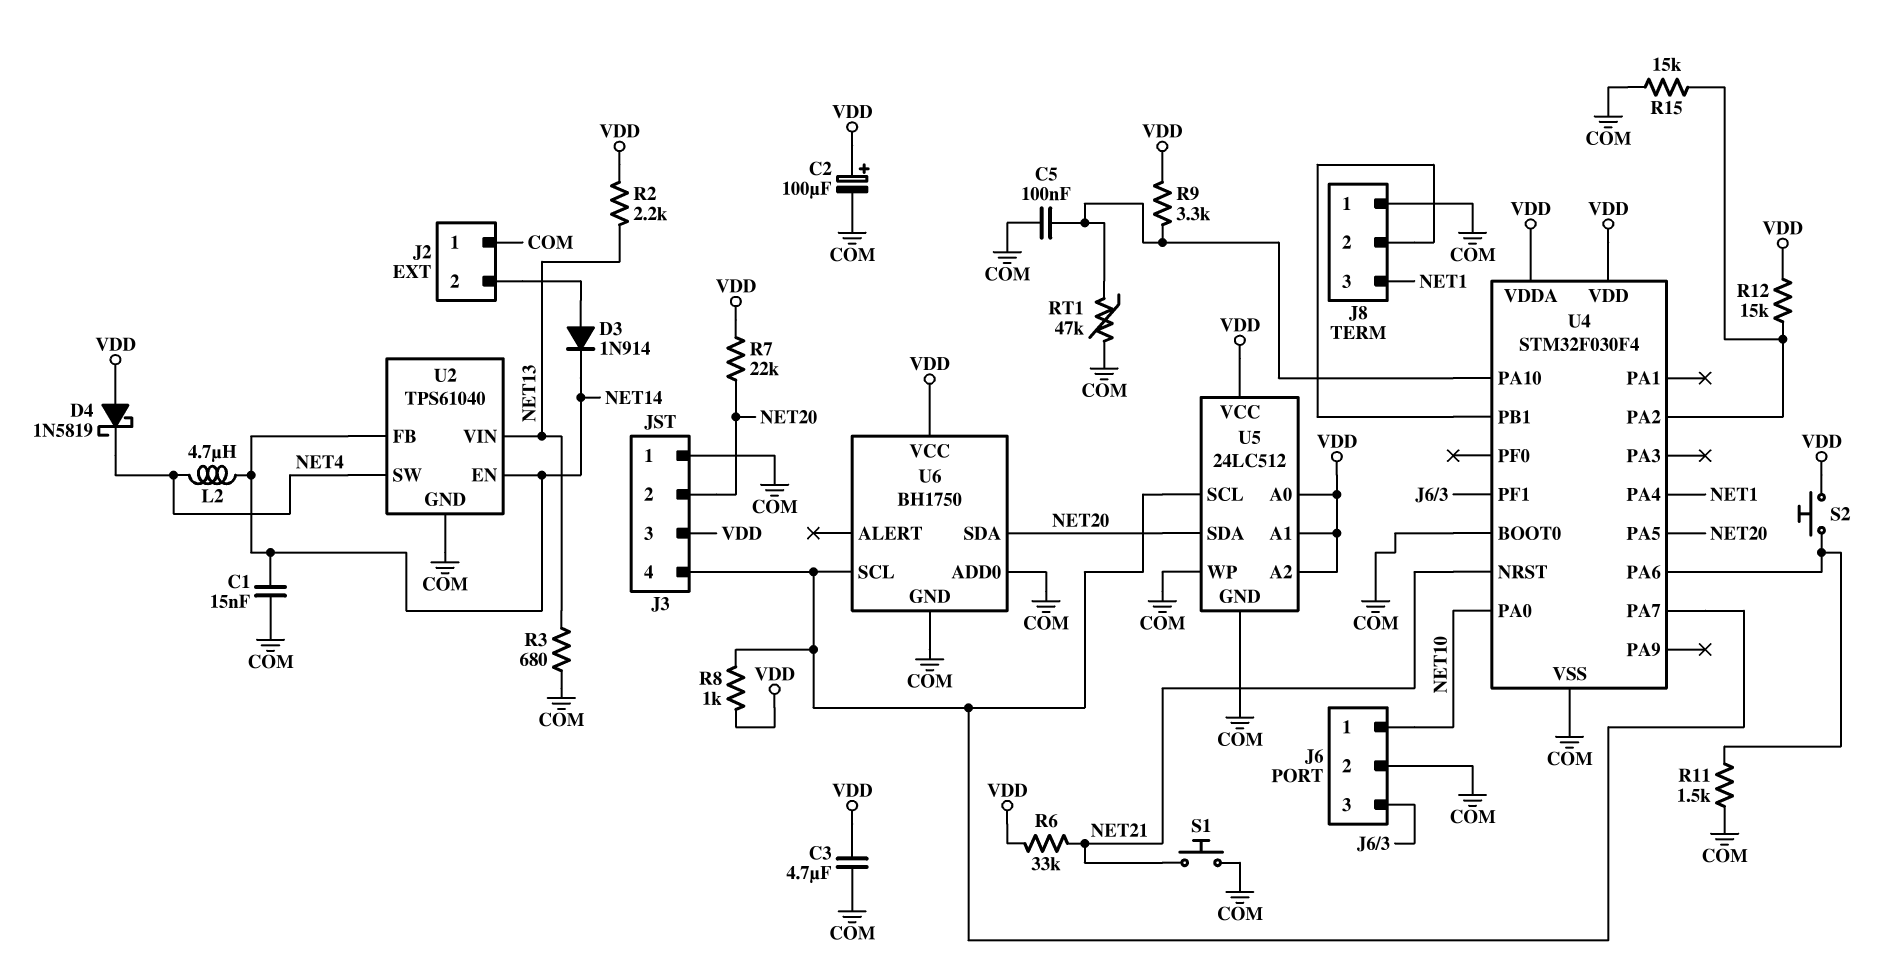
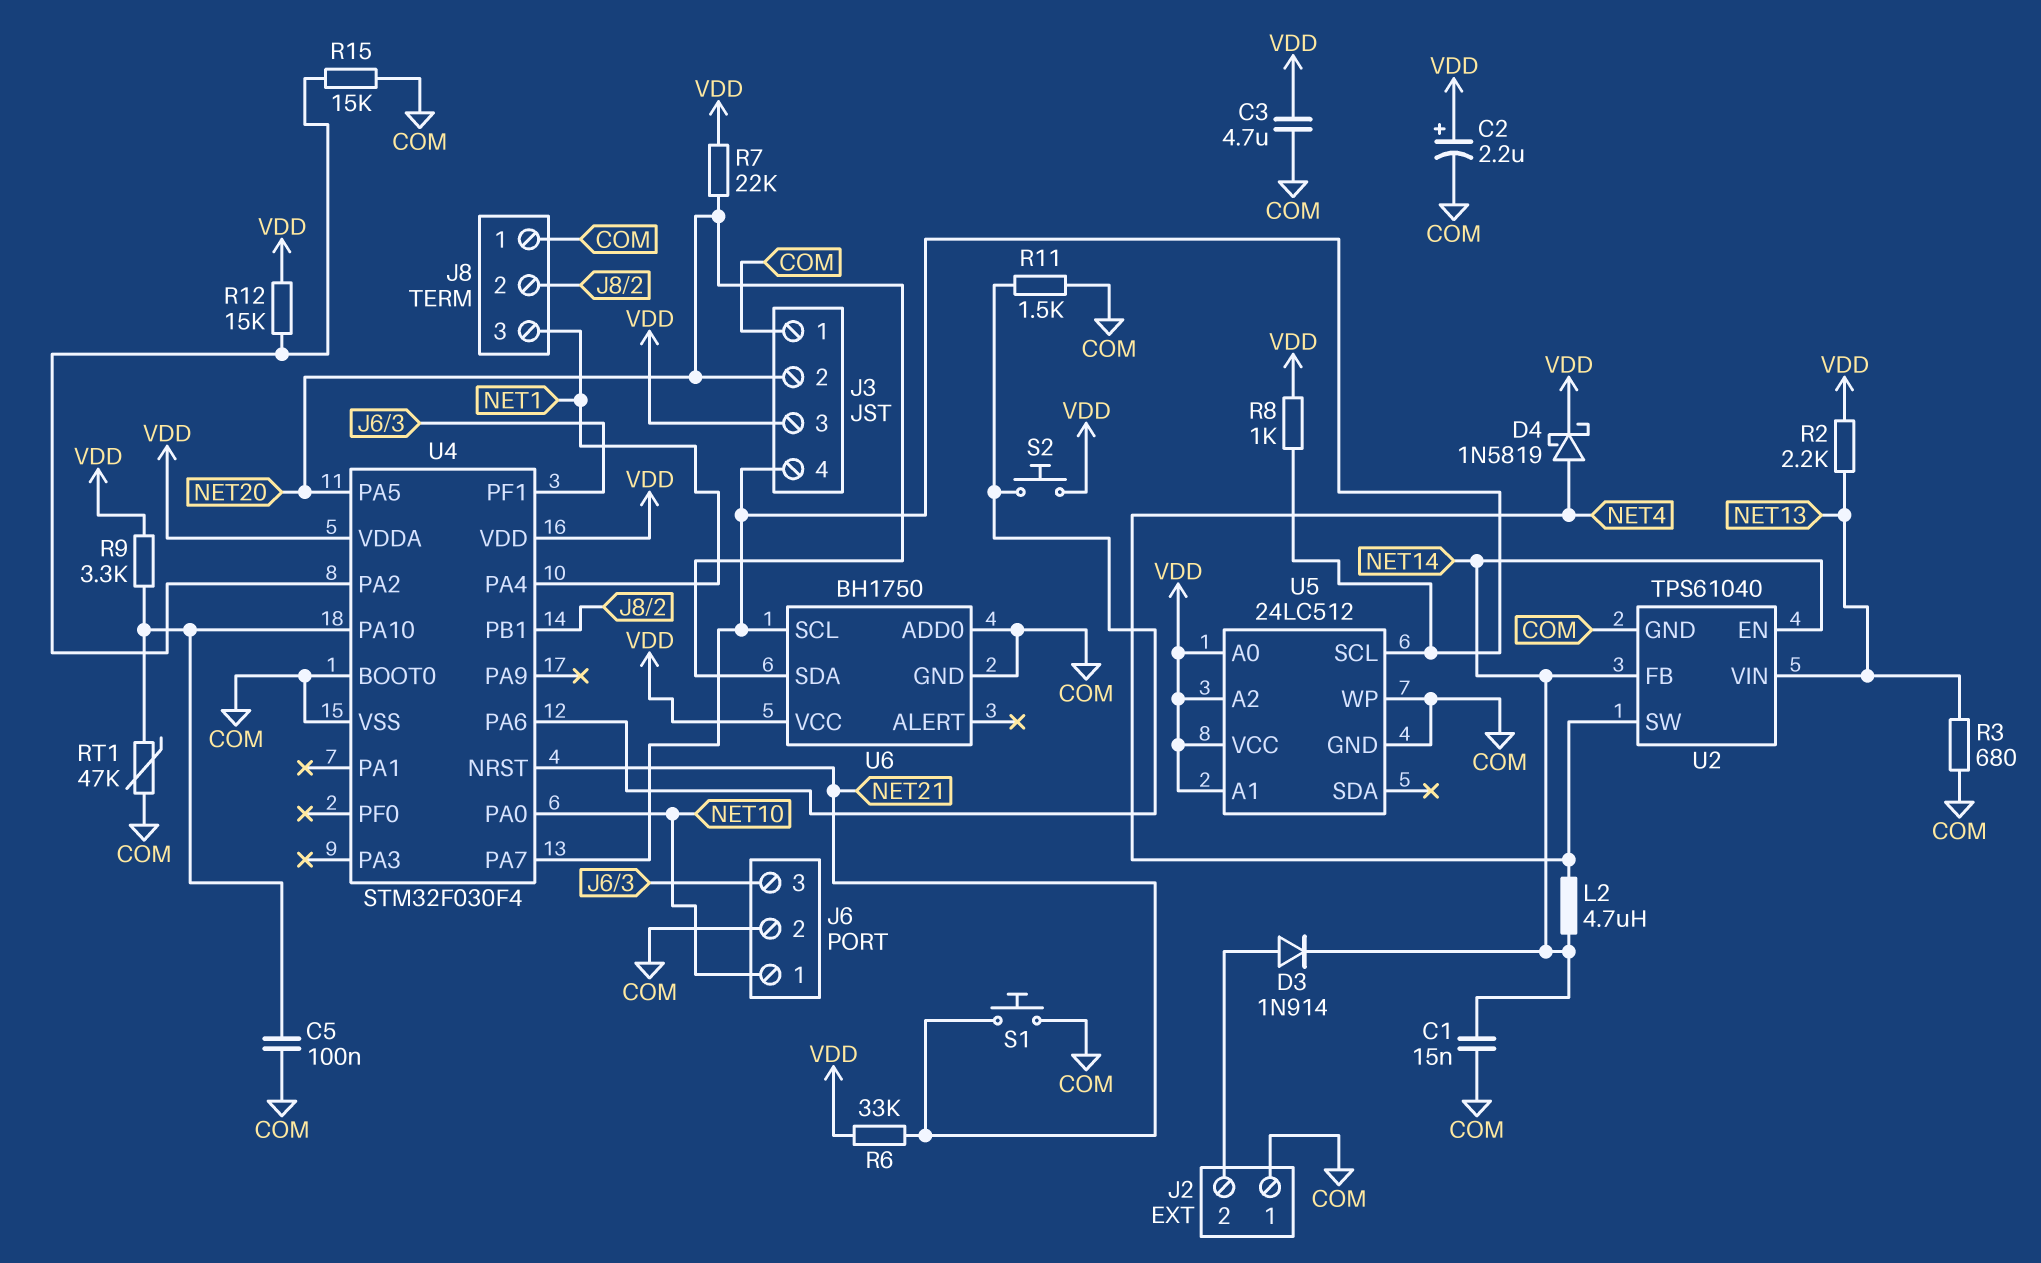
C2: 100uF (plus VDD, minus COM) -> 2.2uF (plus VDD, minus COM)
D4: schottky 1N5819 (A VDD, K NET4) -> schottky 1N5819 (A NET4, K VDD)
U5 pin SDA: NET20 -> none

